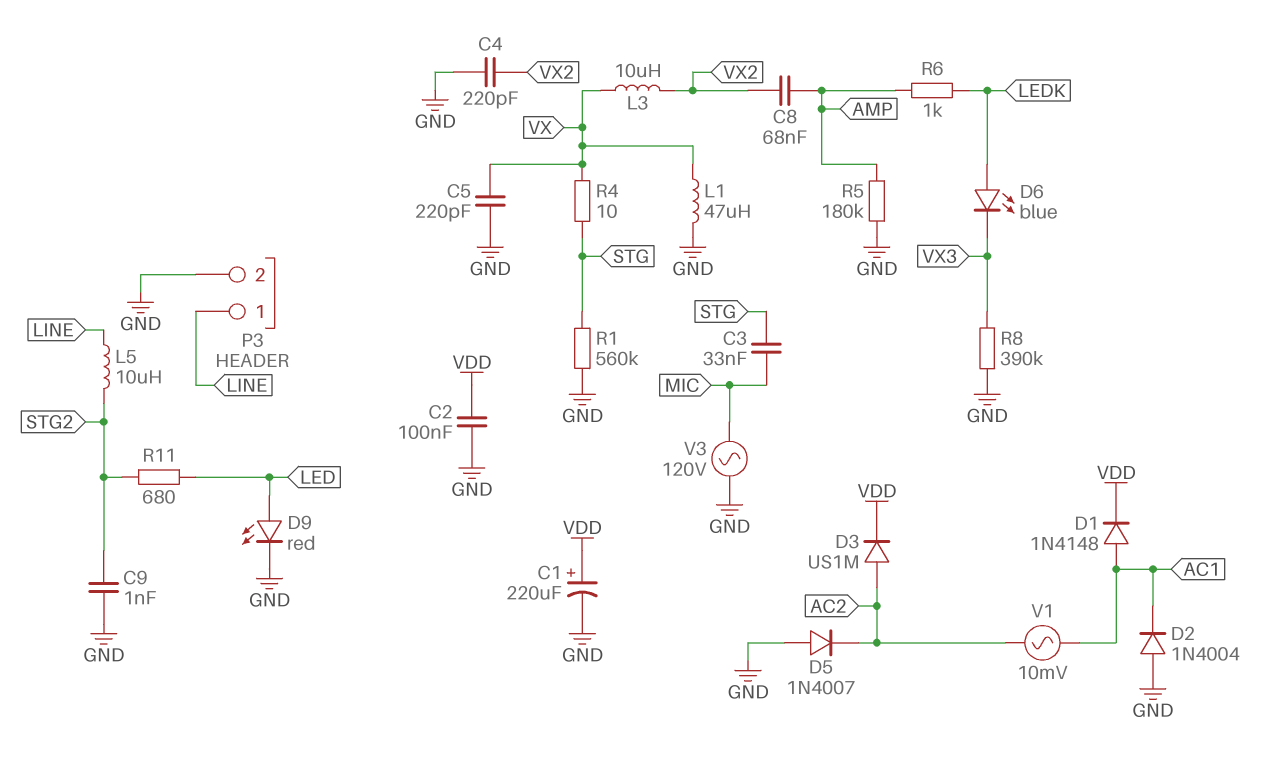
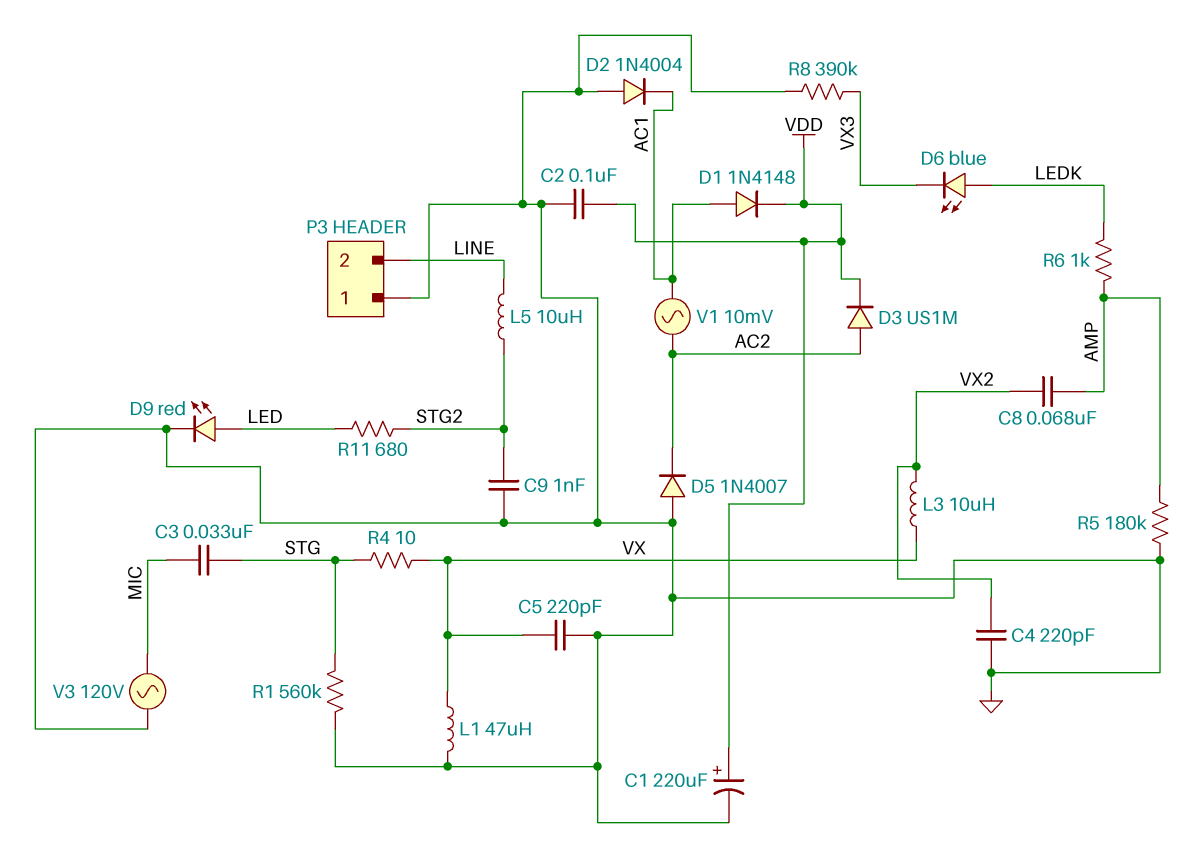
P3 pin 1: LINE -> GND
P3 pin 2: GND -> LINE

